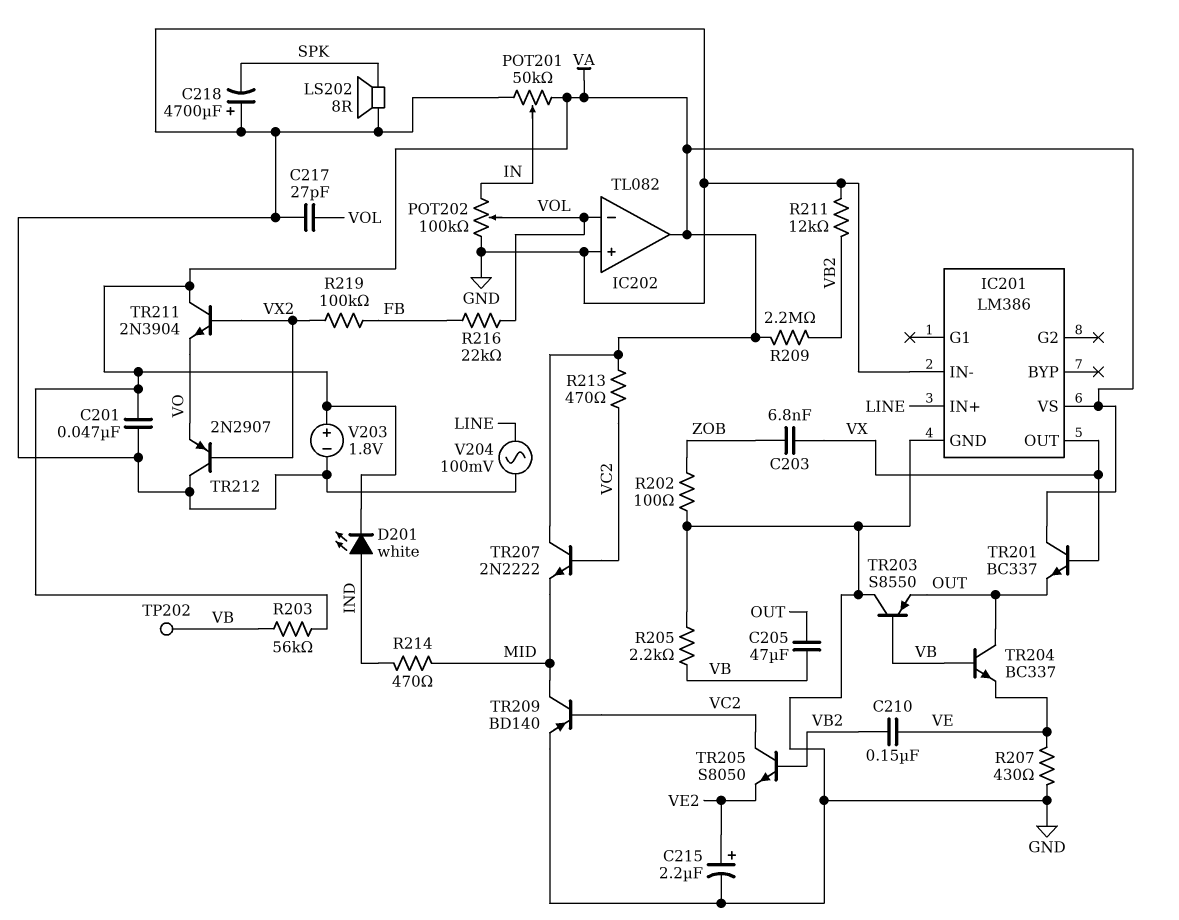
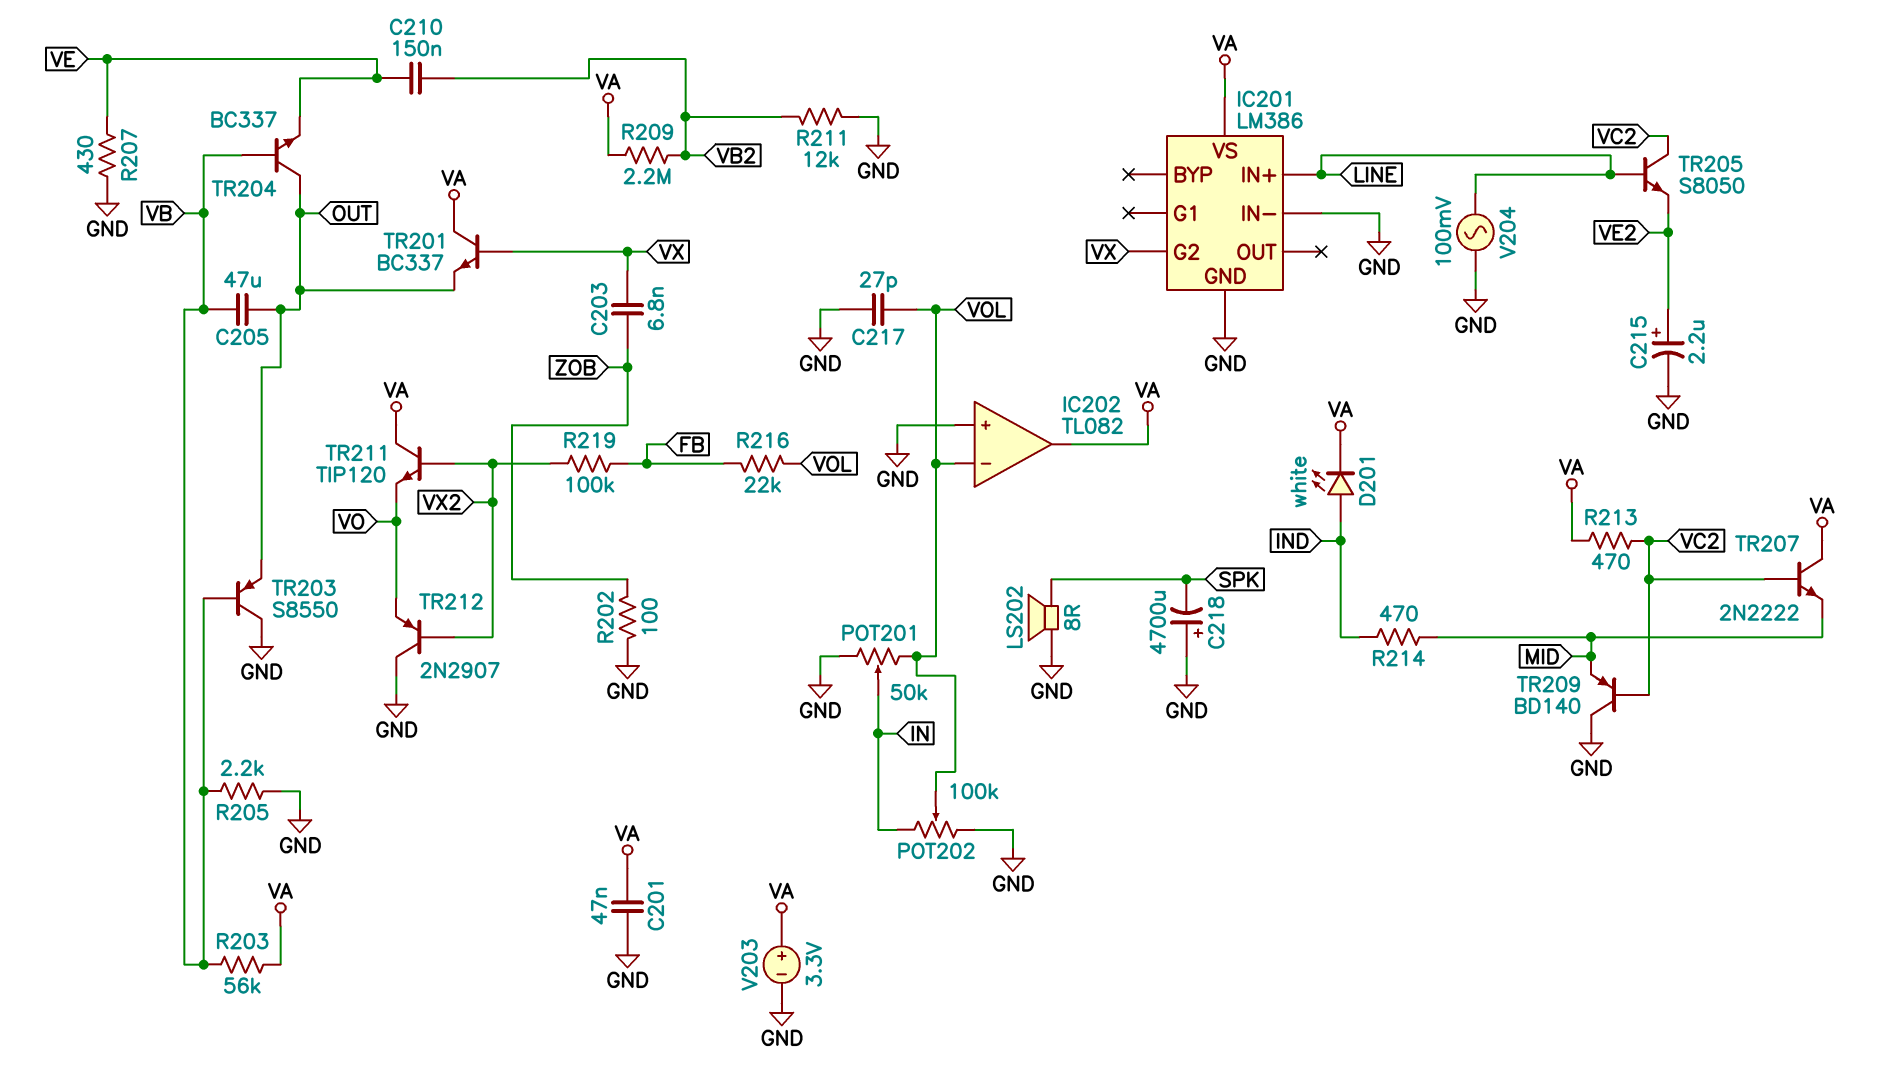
IC201 pin G2: none -> VX
IC201 pin OUT: VX -> none
POT201: 50k (GND, VA, wiper IN) -> 50k (GND, VOL, wiper IN)
TP202: test point (VB) -> none
TR205: NPN S8050 (B VB2, C VC2, E VE2) -> NPN S8050 (B LINE, C VC2, E VE2)
TR209: PNP BD140 (B VC2, C MID, E GND) -> PNP BD140 (B VC2, C GND, E MID)
TR211: NPN 2N3904 (B VX2, C VA, E VO) -> NPN TIP120 (B VX2, C VA, E VO)
V203: 1.8V (plus VA, minus GND) -> 3.3V (plus VA, minus GND)

